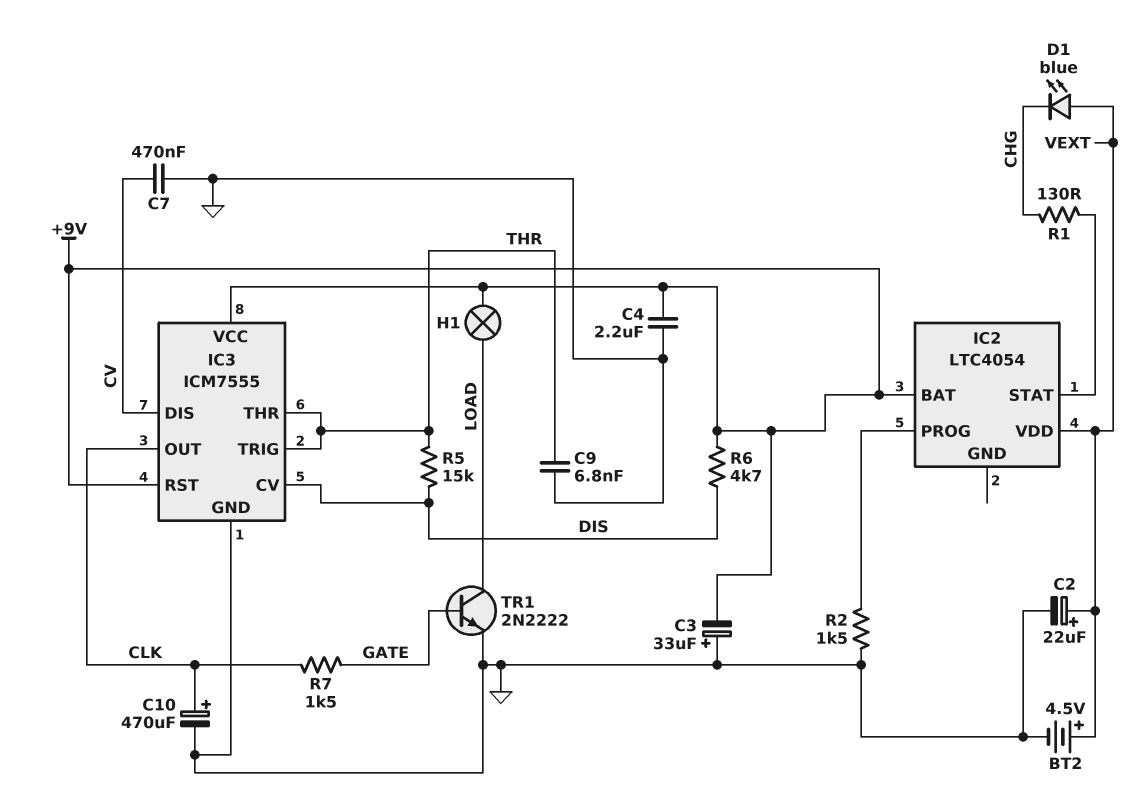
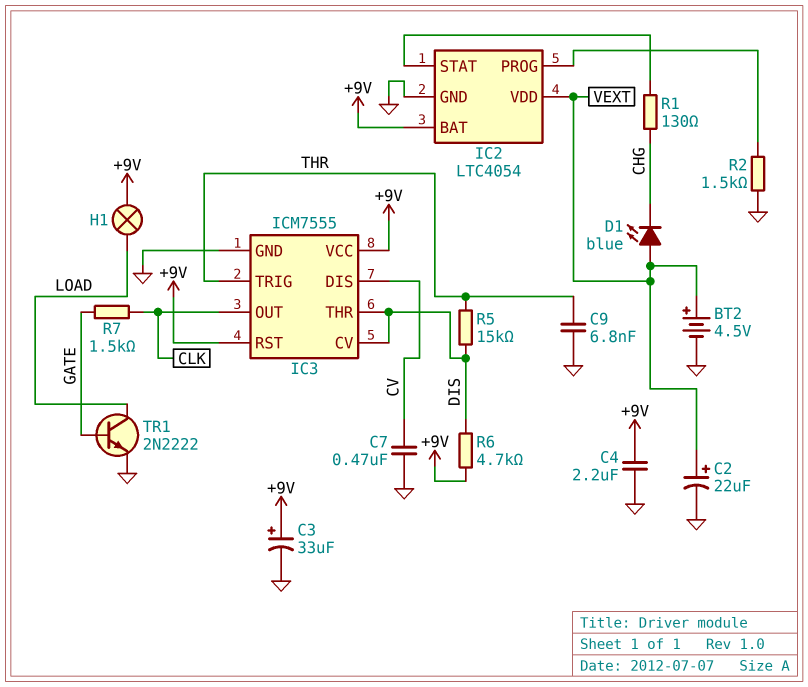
C3: 33uF (plus GND, minus +9V) -> 33uF (plus +9V, minus GND)
C10: 470uF (plus CLK, minus GND) -> none
IC2 pin GND: none -> GND
IC3 pin THR: THR -> DIS

